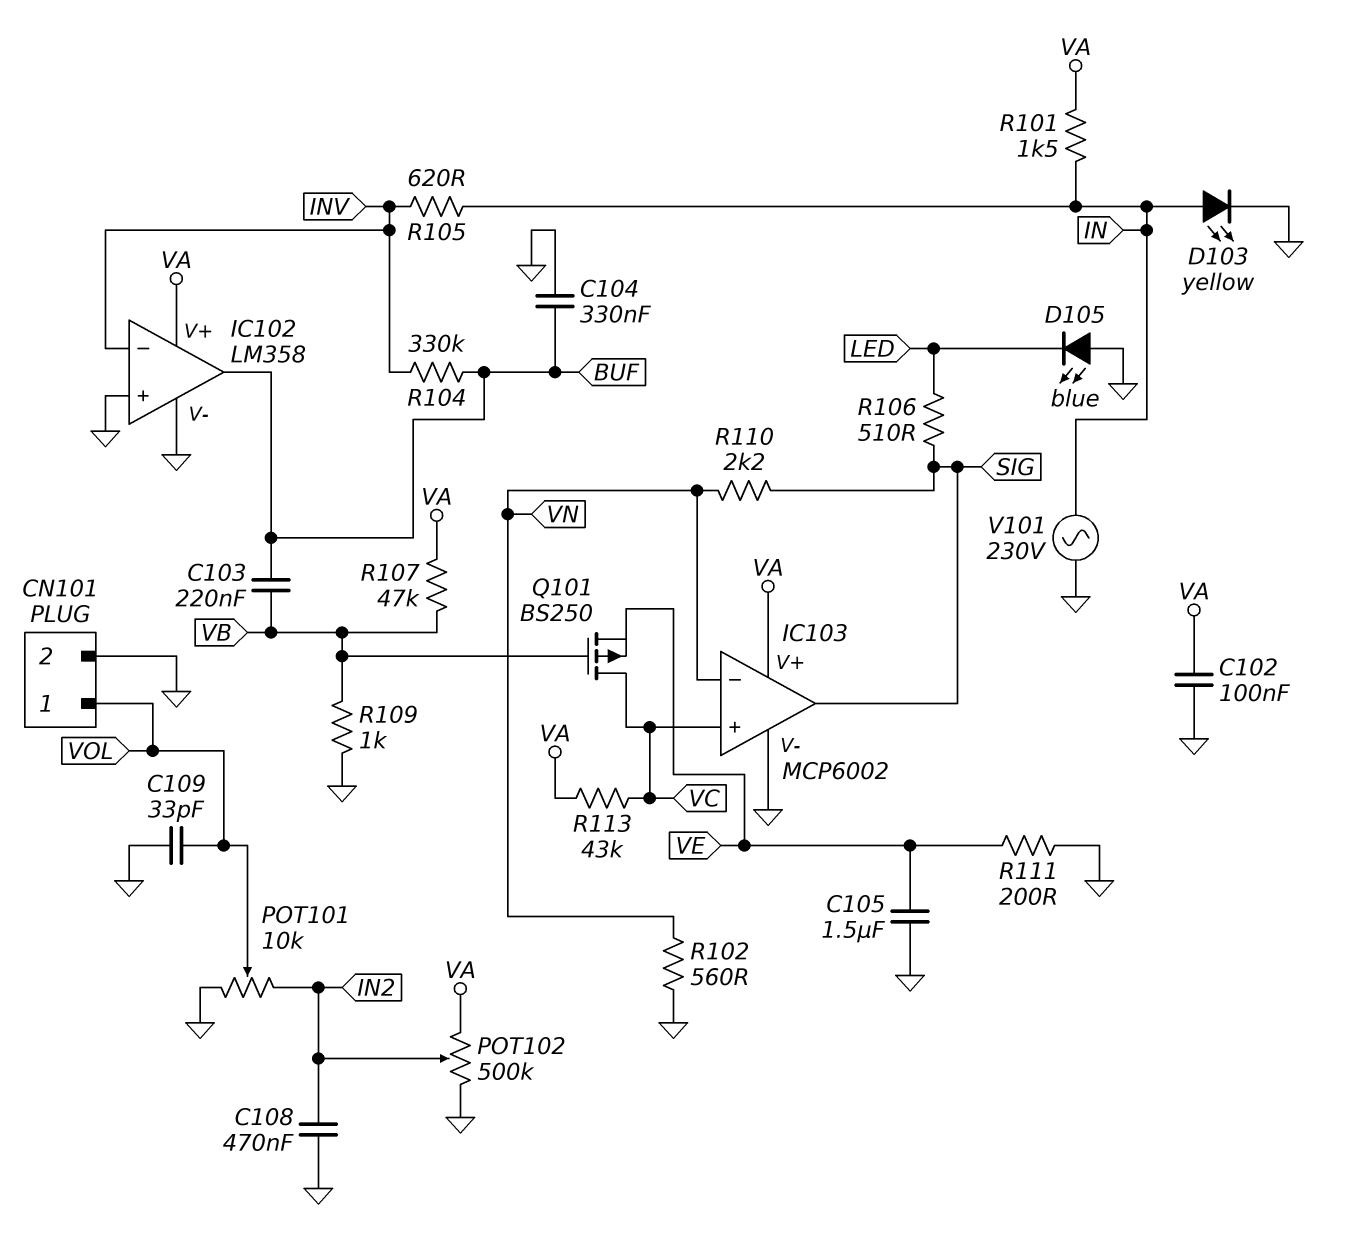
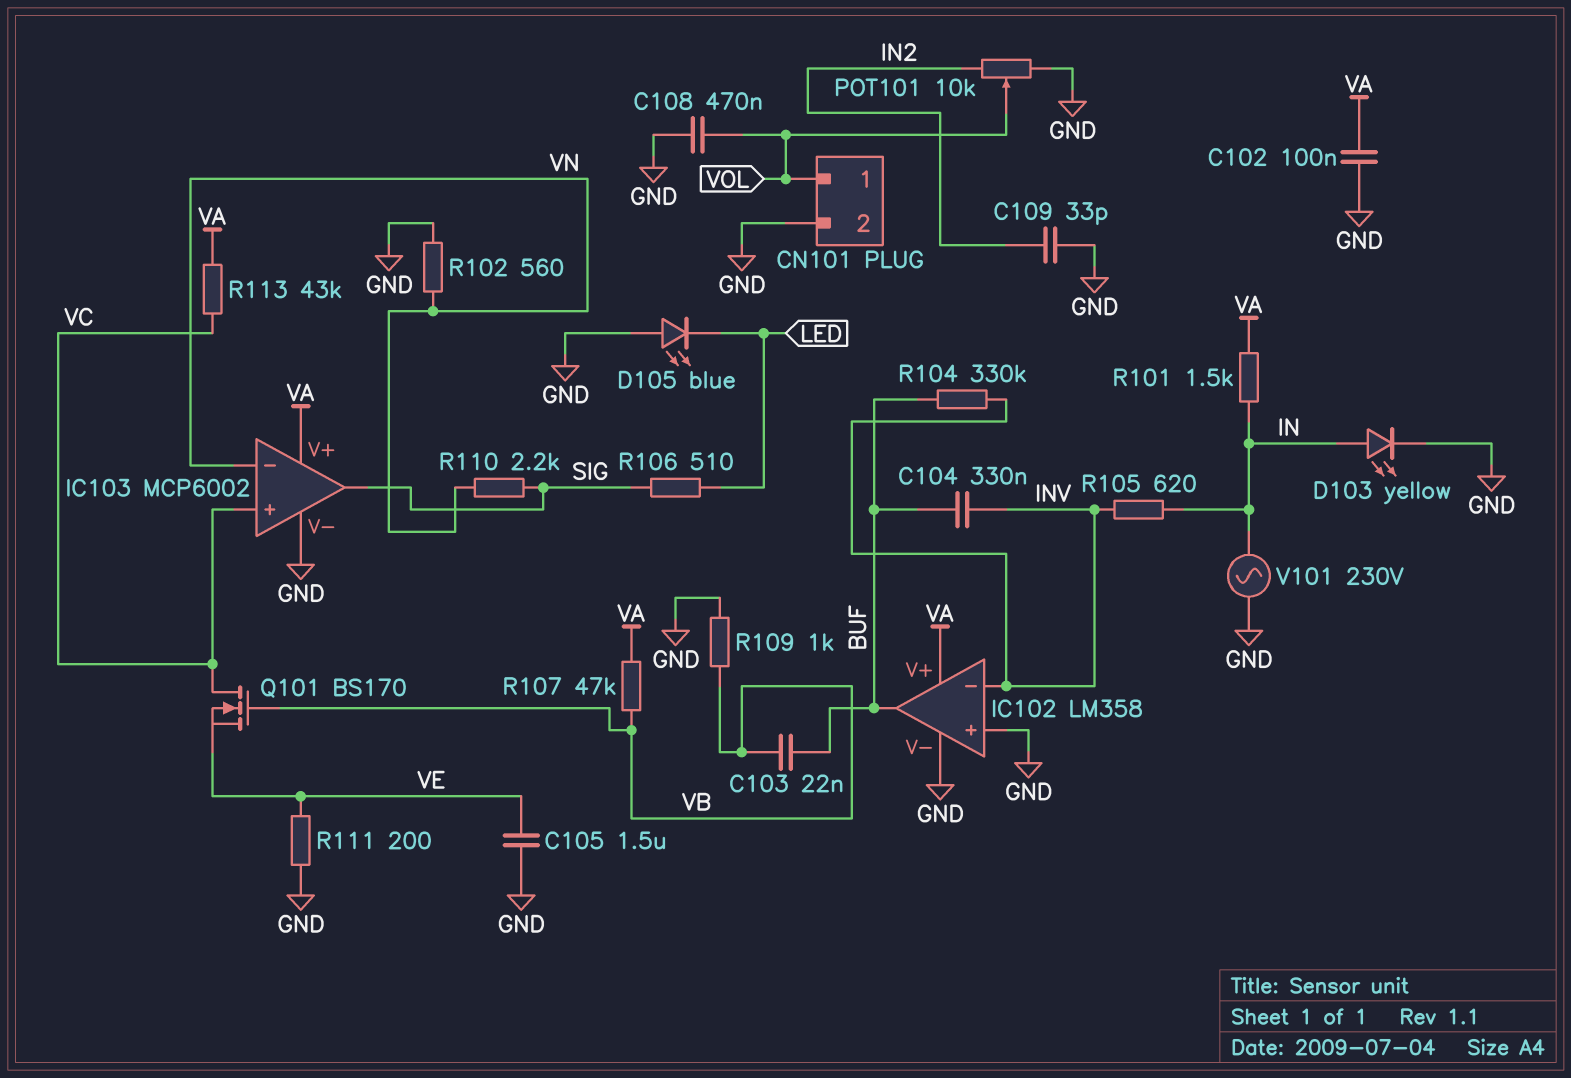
C103: 220nF (BUF, VB) -> 22nF (BUF, VB)
C104: 330nF (BUF, GND) -> 330nF (BUF, INV)
C108: 470nF (GND, IN2) -> 470nF (GND, VOL)
C109: 33pF (GND, VOL) -> 33pF (GND, IN2)
POT102: 500k (GND, VA, wiper IN2) -> none
Q101: PMOS BS250 (G VB, D VC, S VE) -> NMOS BS170 (G VB, D VC, S VE)

